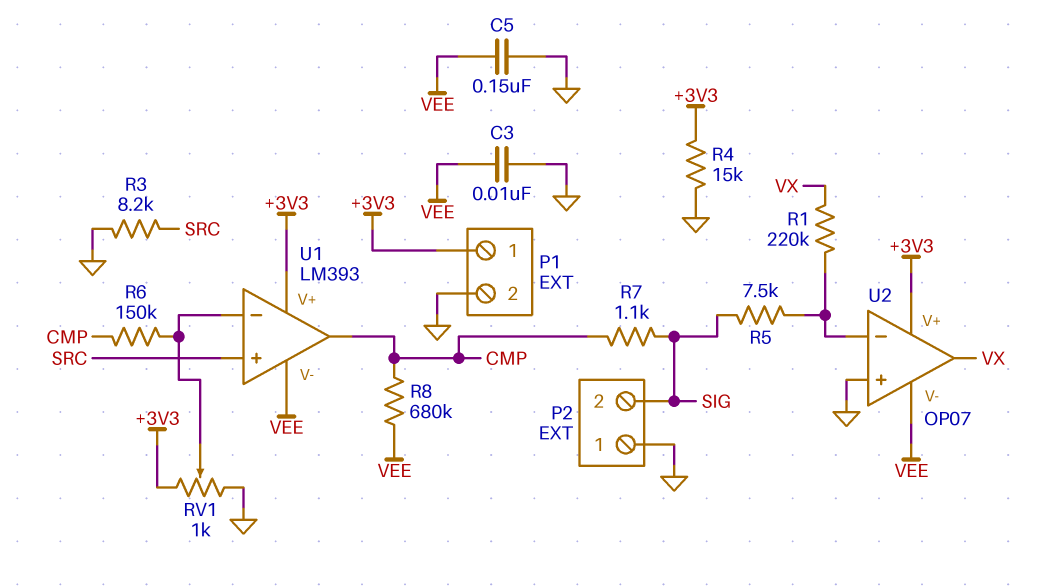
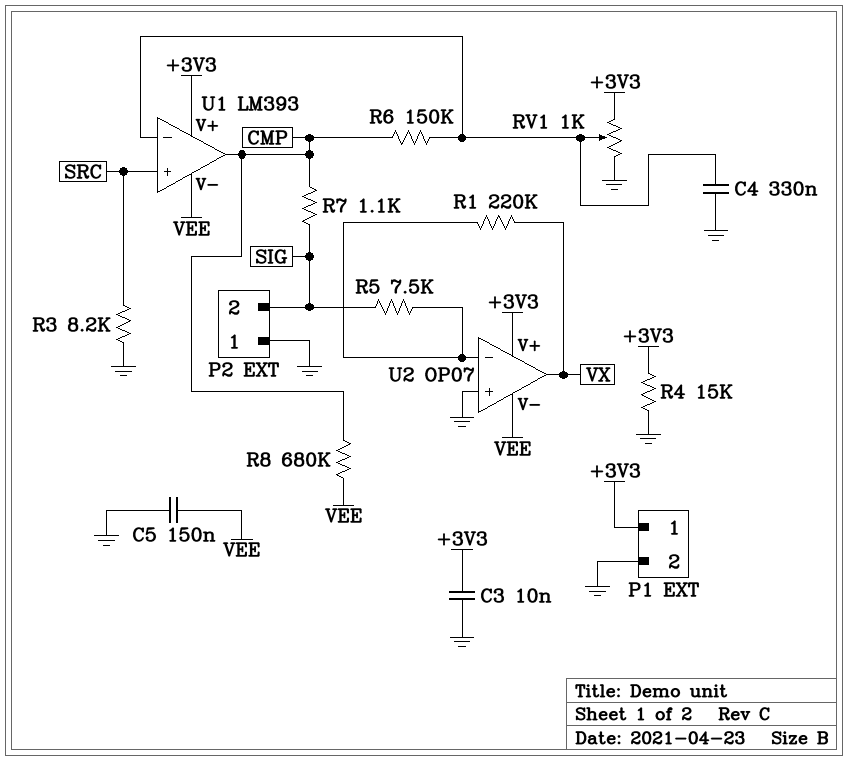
C3: 10nF (GND, VEE) -> 10nF (+3V3, GND)
C4: none -> 330nF (GND, U1/in-)

